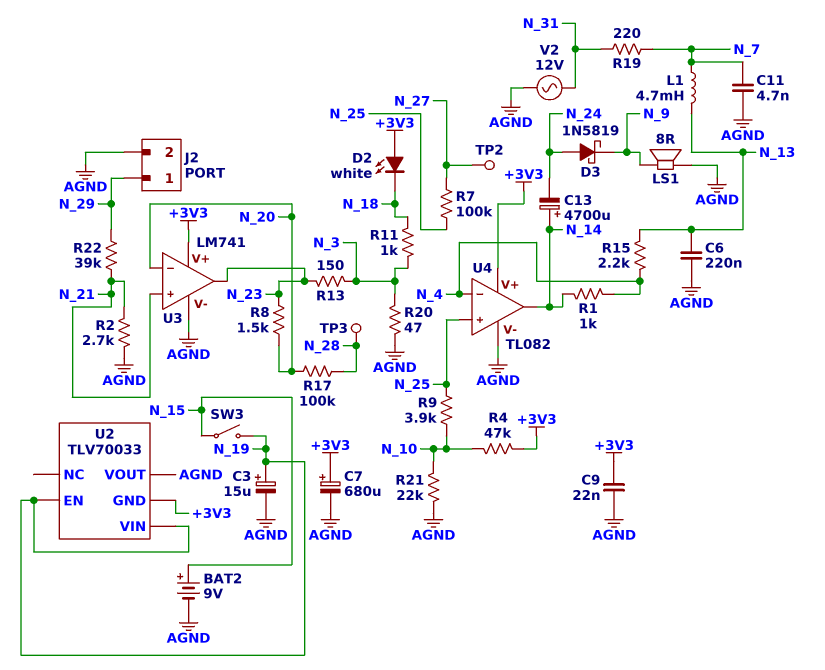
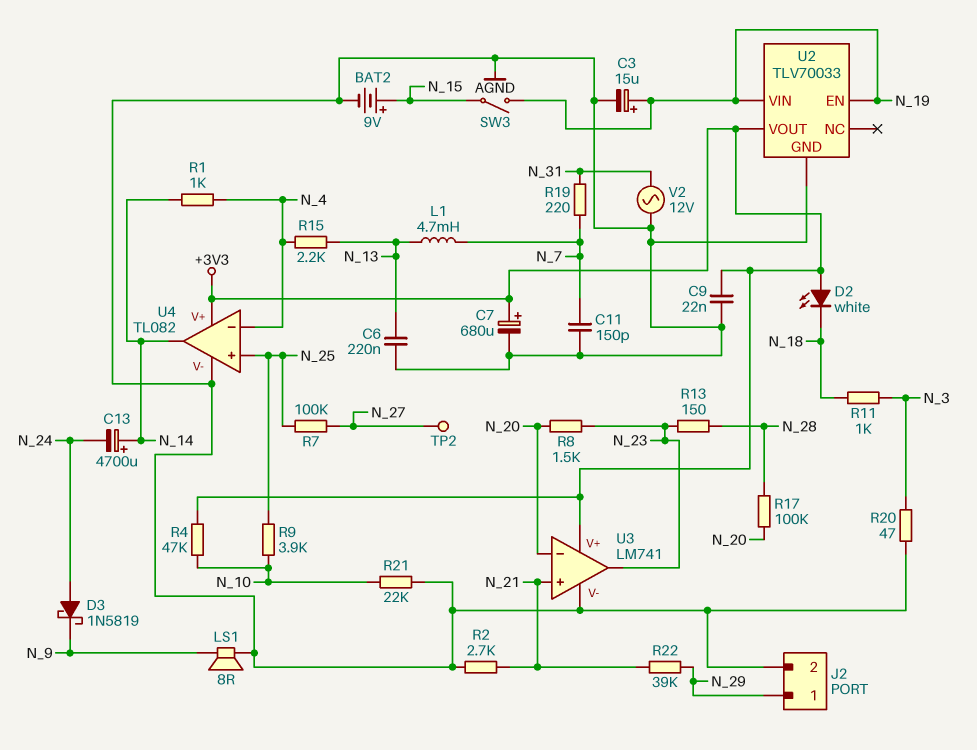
C11: 4.7nF (AGND, N_7) -> 150pF (AGND, N_7)
R13: 150 (N_3, N_23) -> 150 (N_23, N_28)
TP3: test point (N_28) -> none
U2 pin GND: +3V3 -> AGND
U2 pin VOUT: AGND -> +3V3

